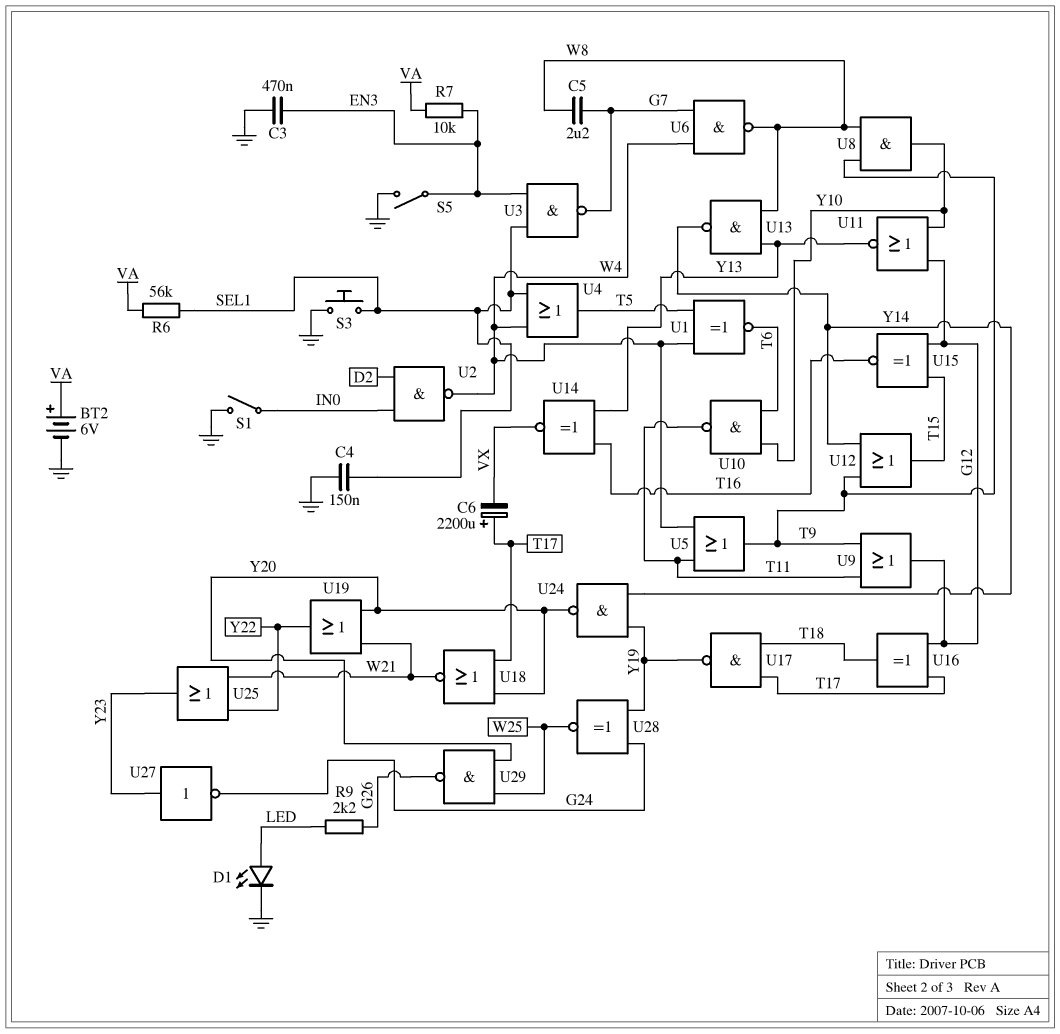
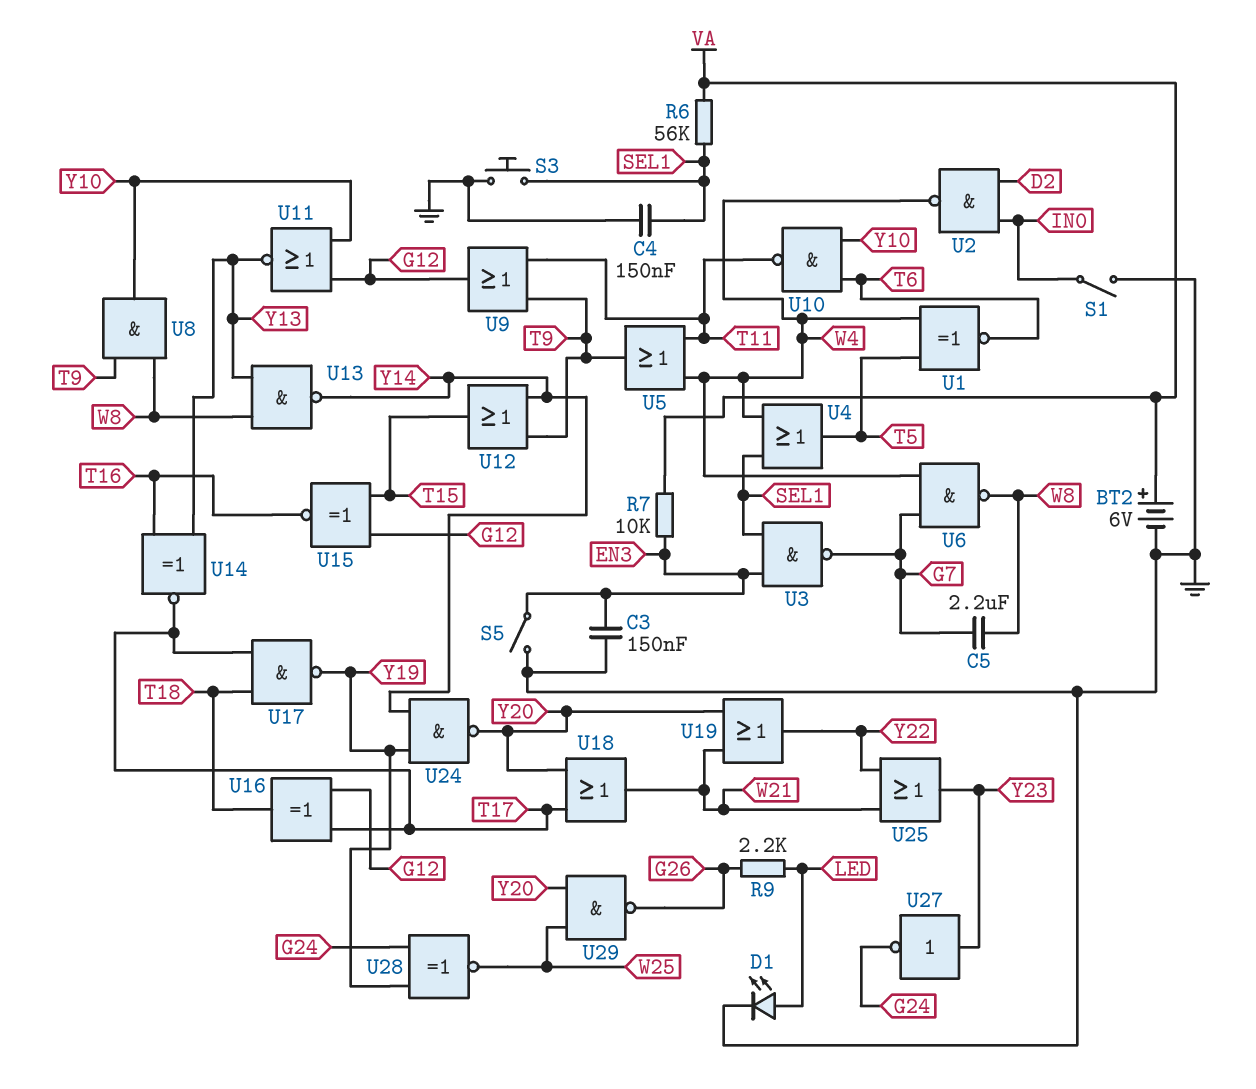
C3: 470nF (EN3, GND) -> 150nF (EN3, GND)
C6: 2200uF (plus T17, minus VX) -> none
U14: XNOR (in T16, in Y13, out VX) -> XNOR (in T16, in Y13, out T17)
U18: NOR (in T17, in Y20, out W21) -> OR (in T17, in Y20, out W21)

